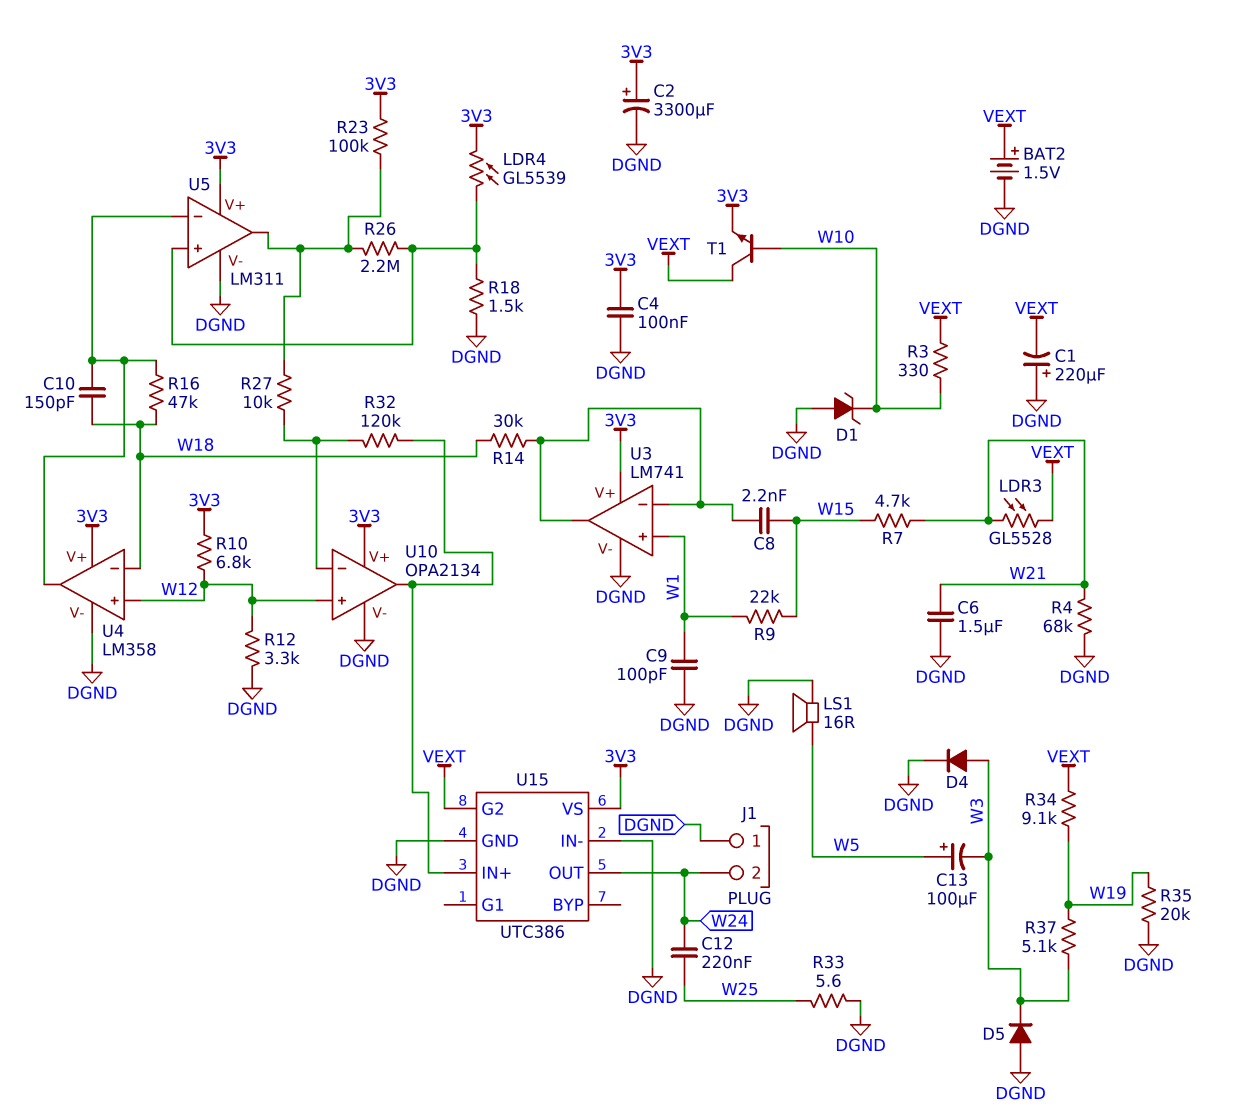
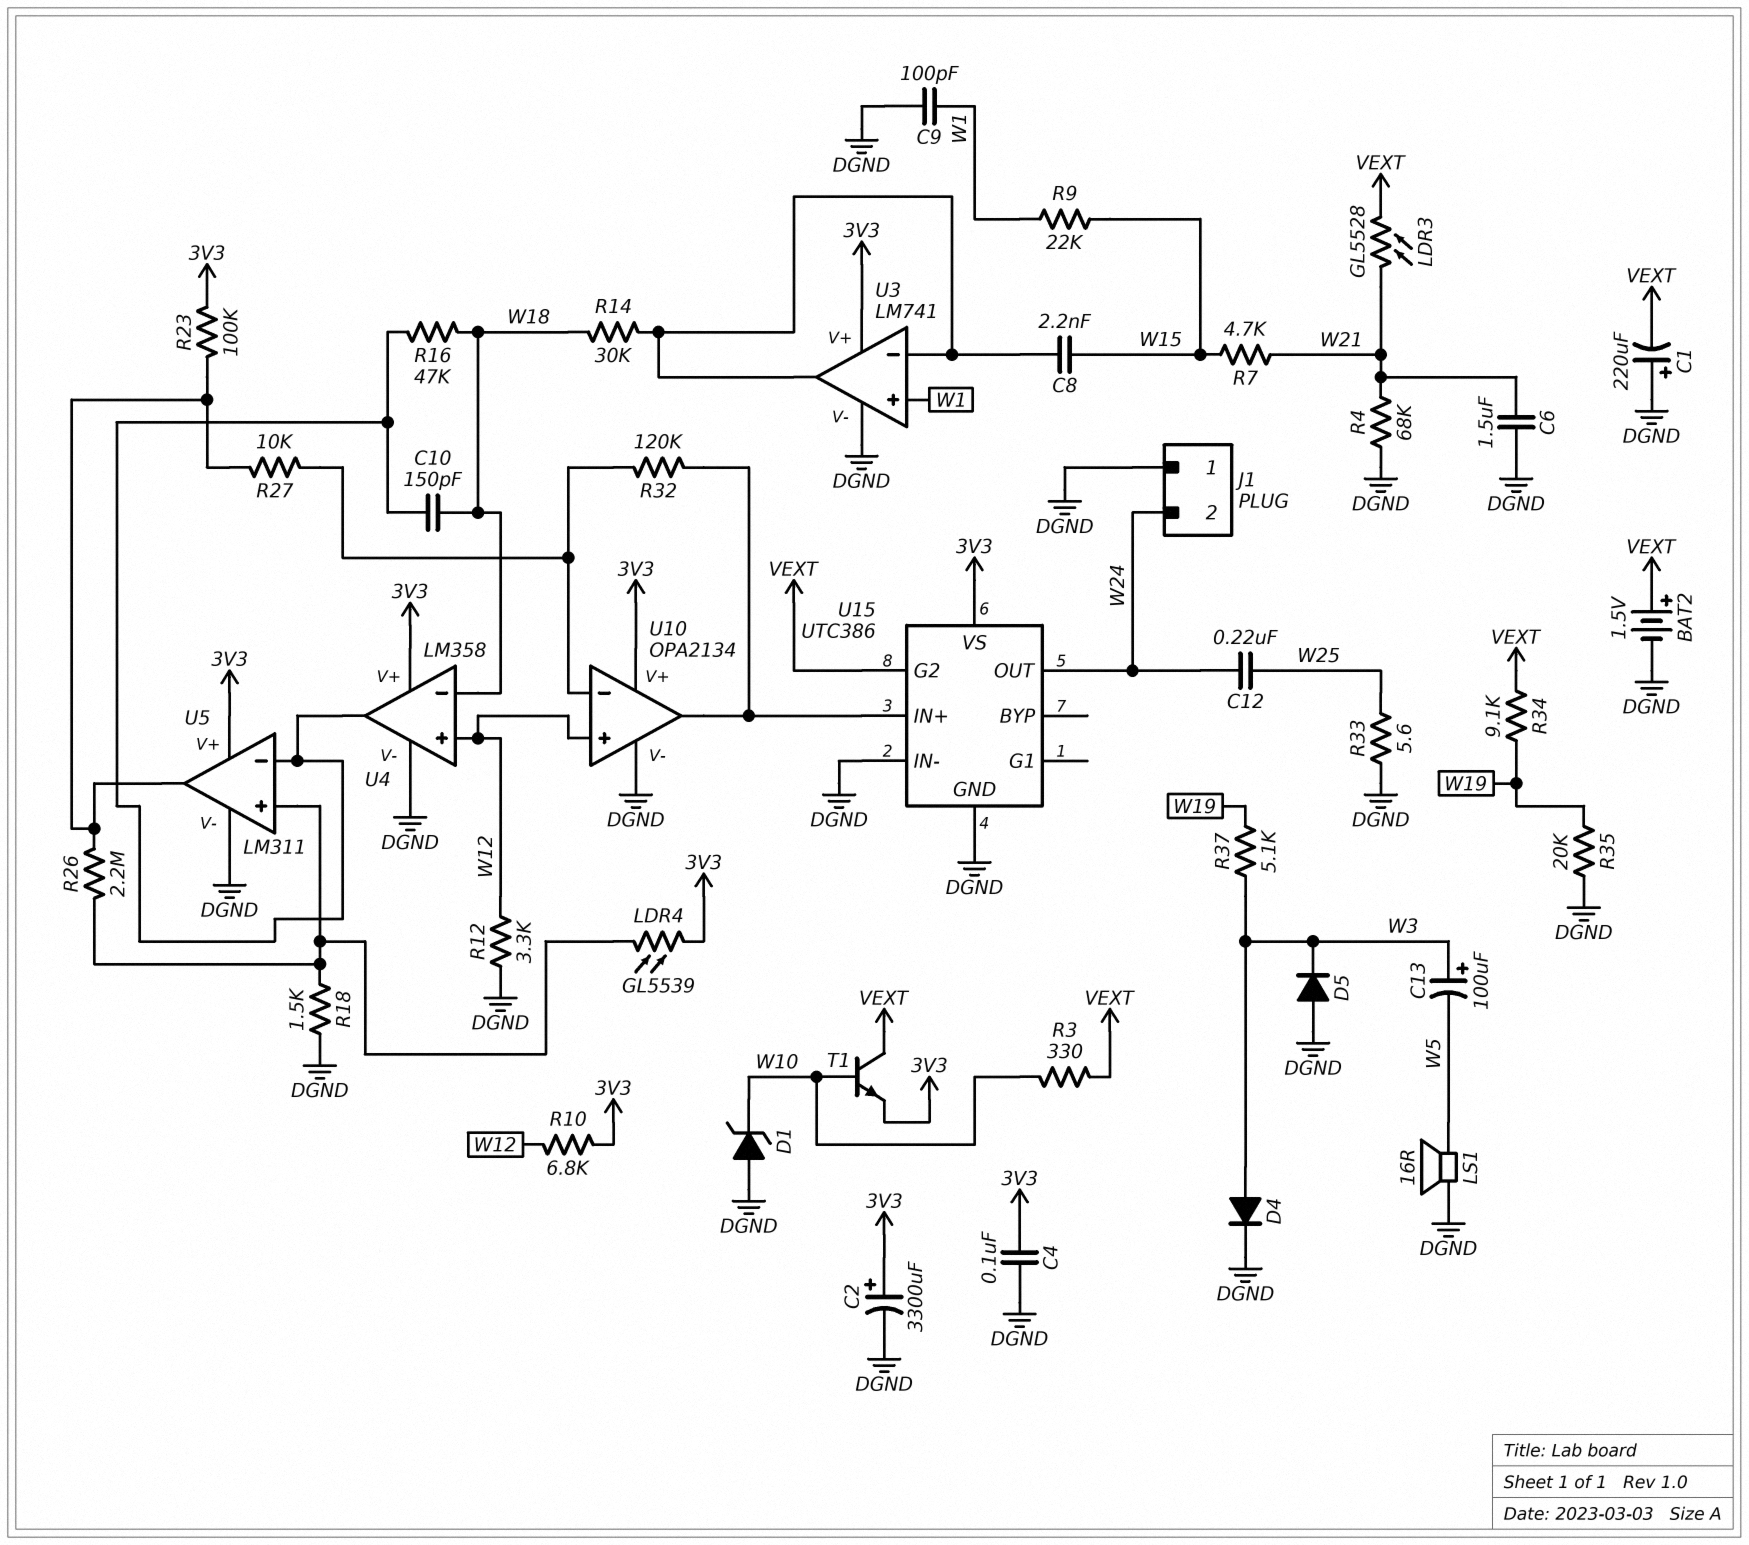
C13: 100uF (plus W5, minus W3) -> 100uF (plus W3, minus W5)

